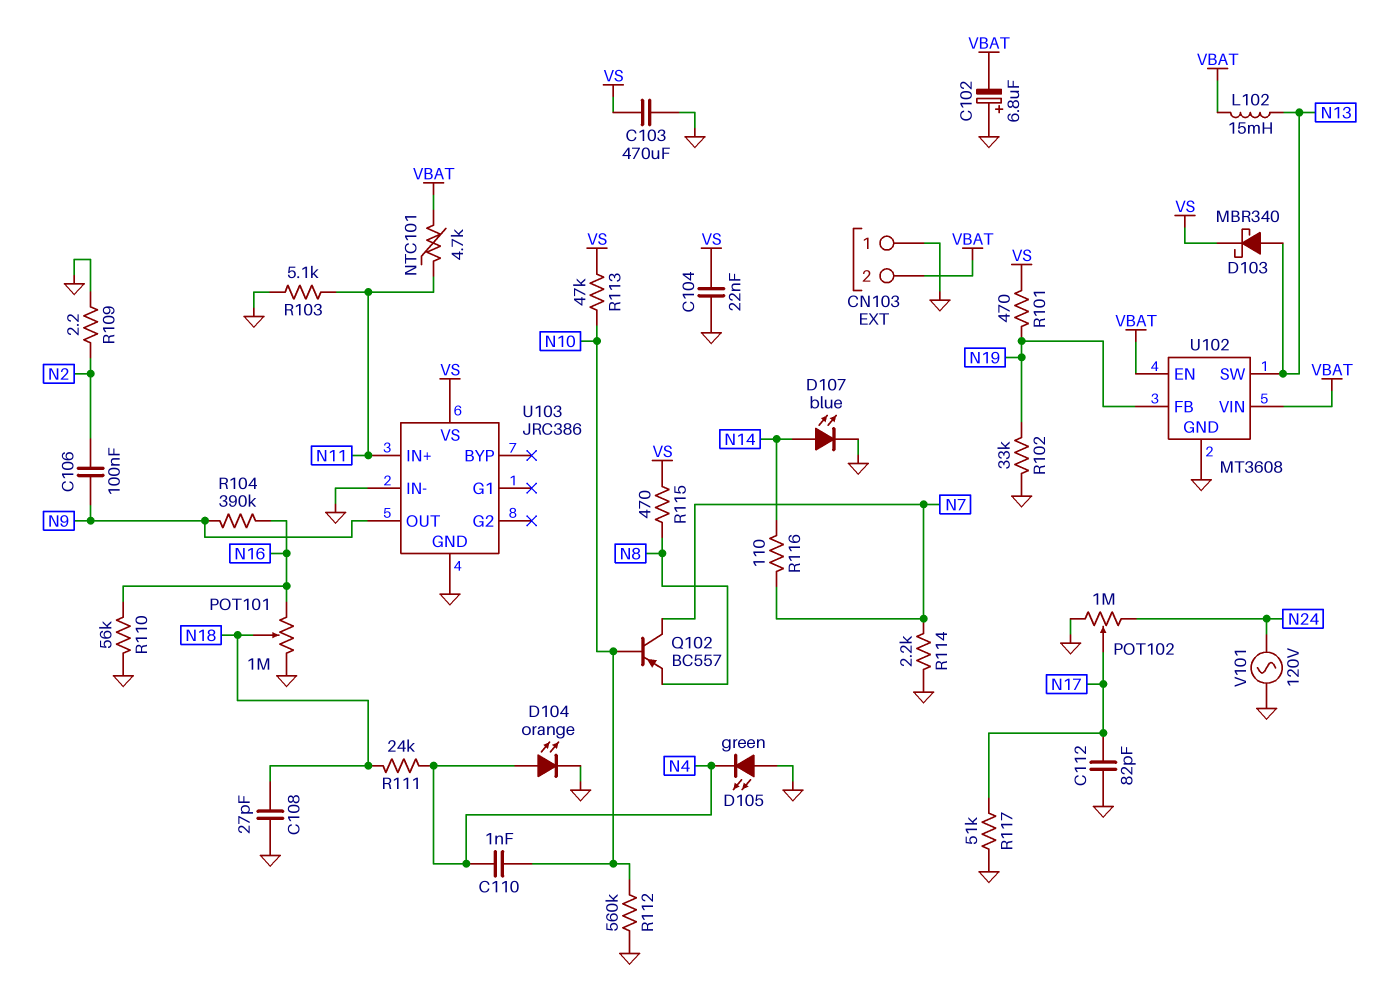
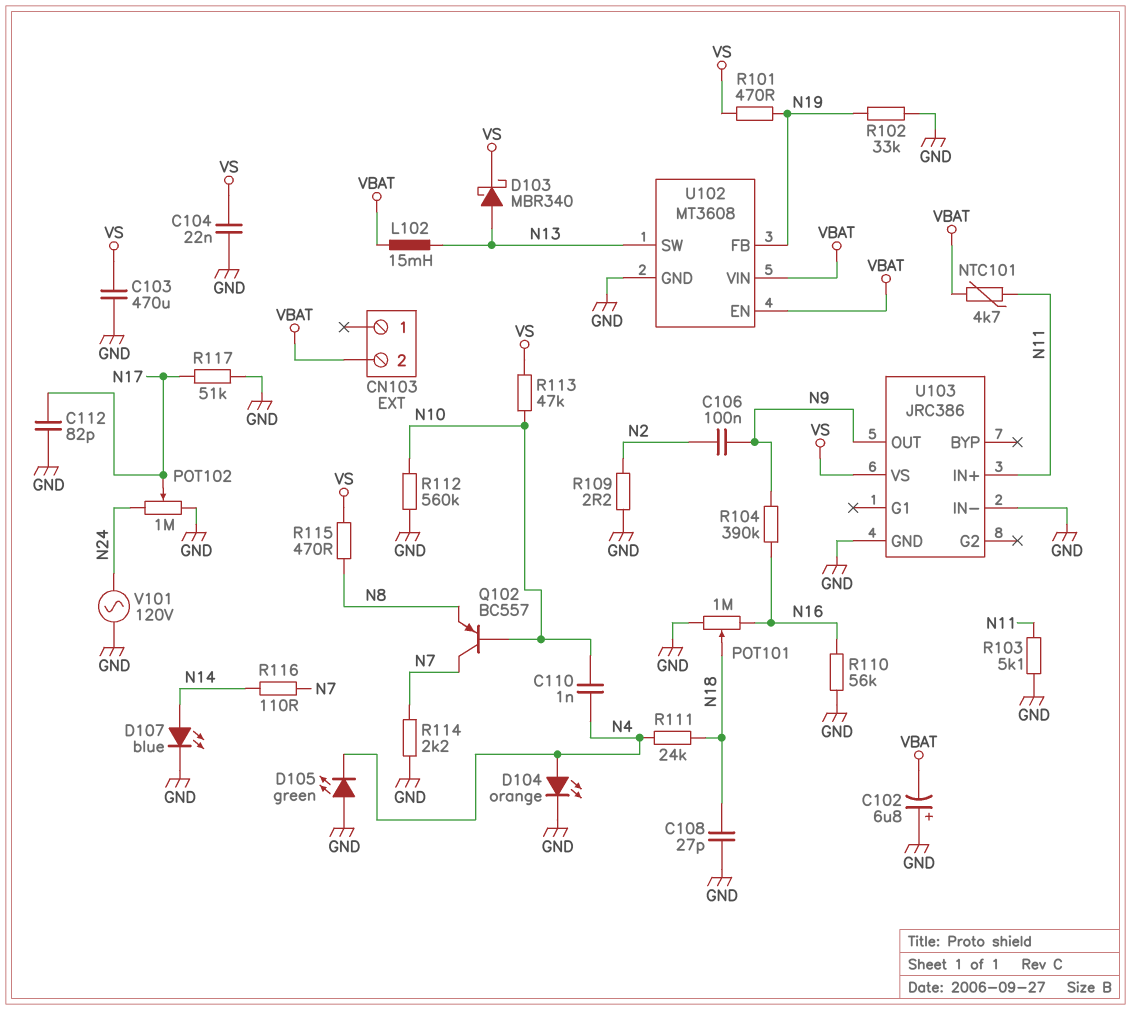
CN103 pin 1: GND -> none

